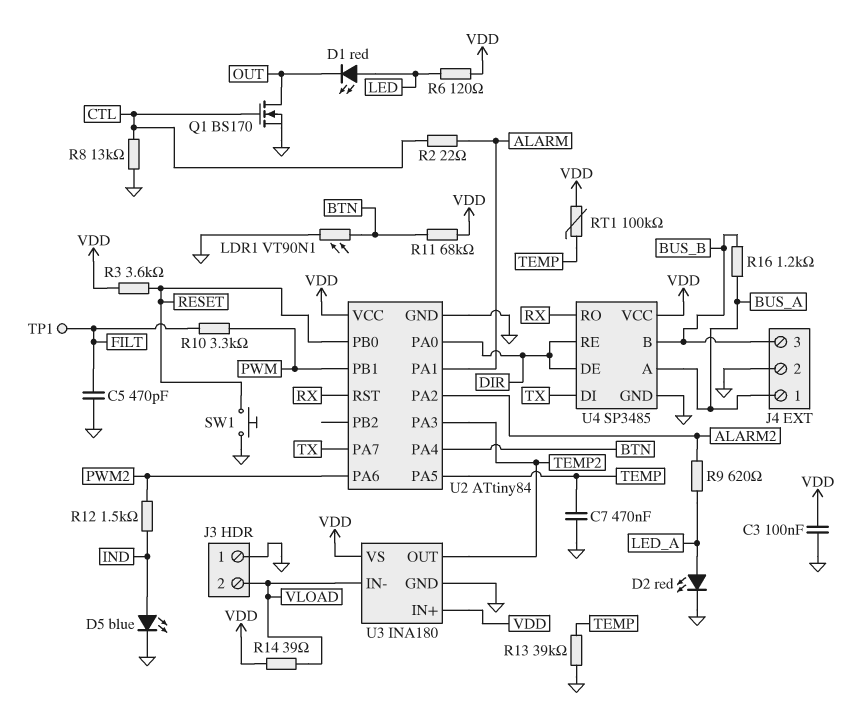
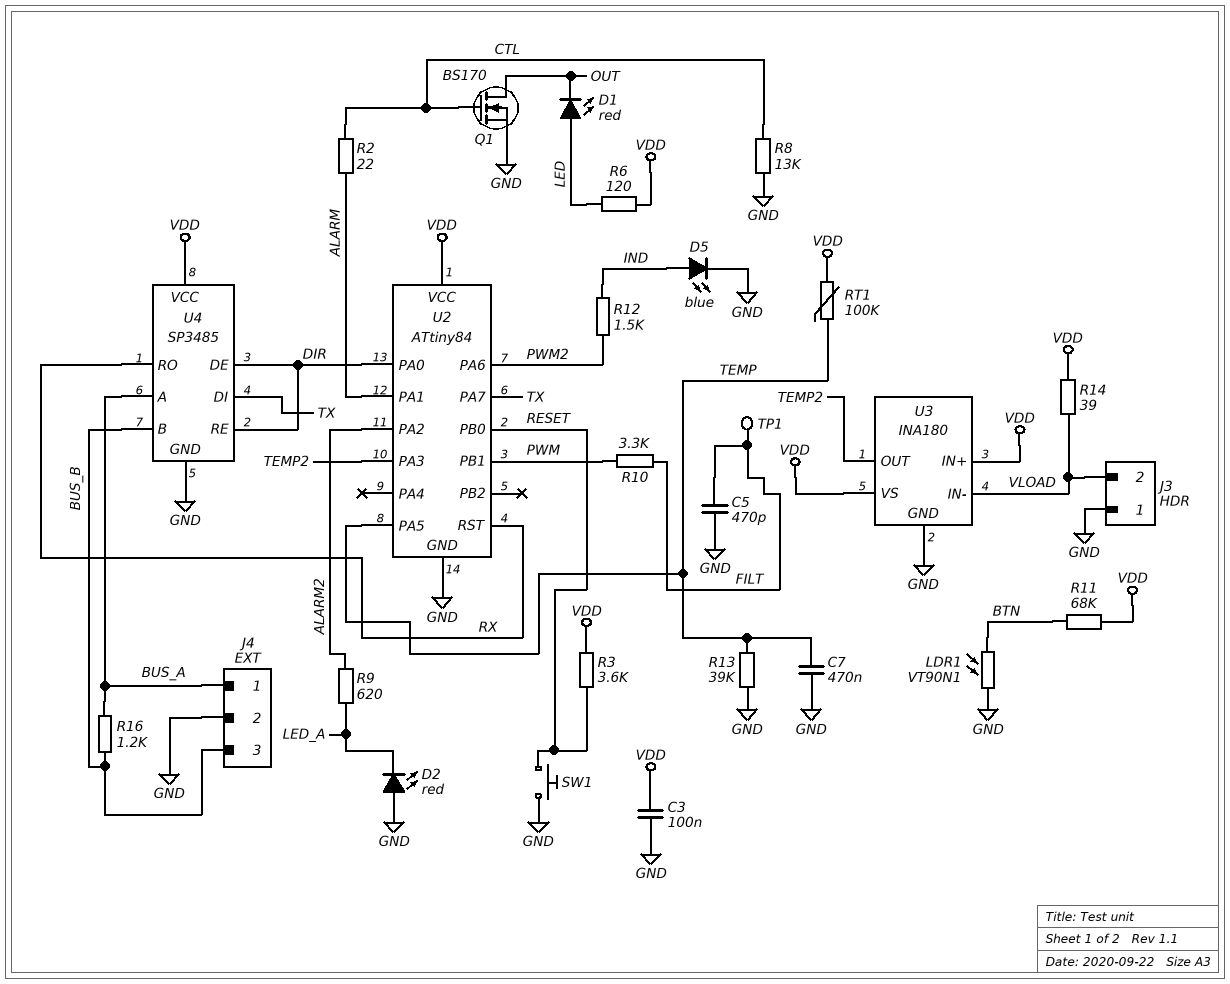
D2: LED red (A LED_A, K GND) -> LED red (A GND, K LED_A)
U2 pin PA4: BTN -> none

